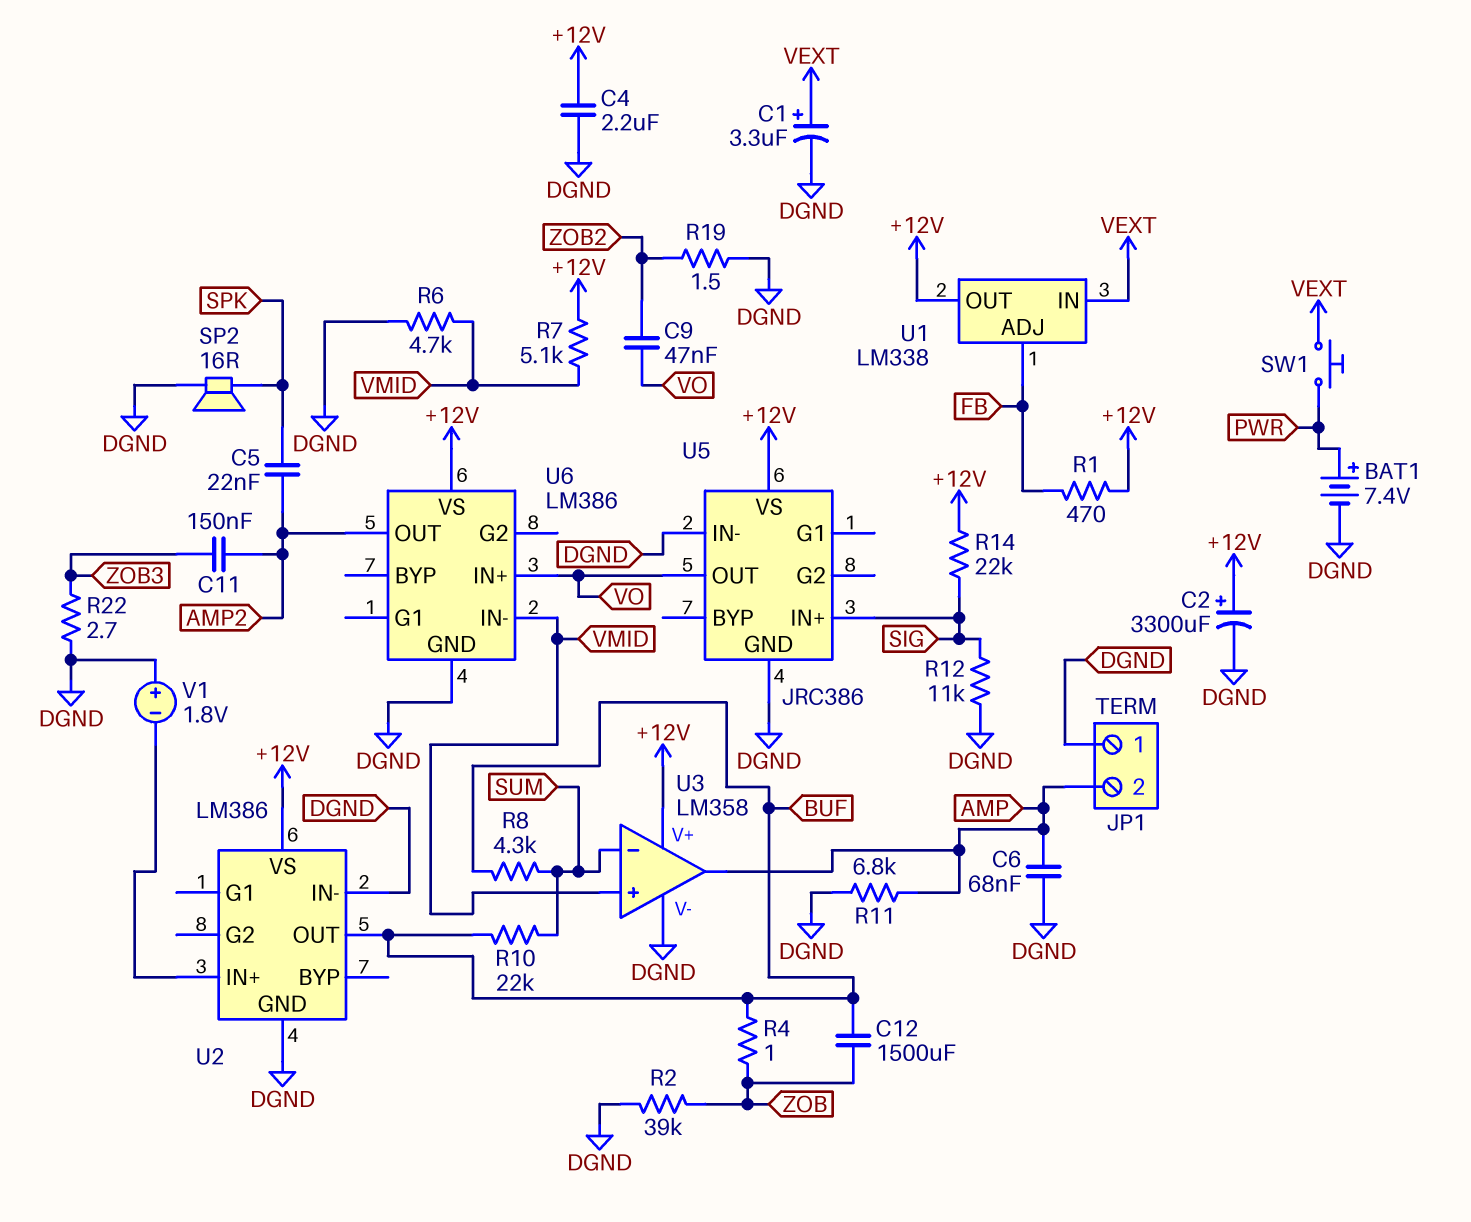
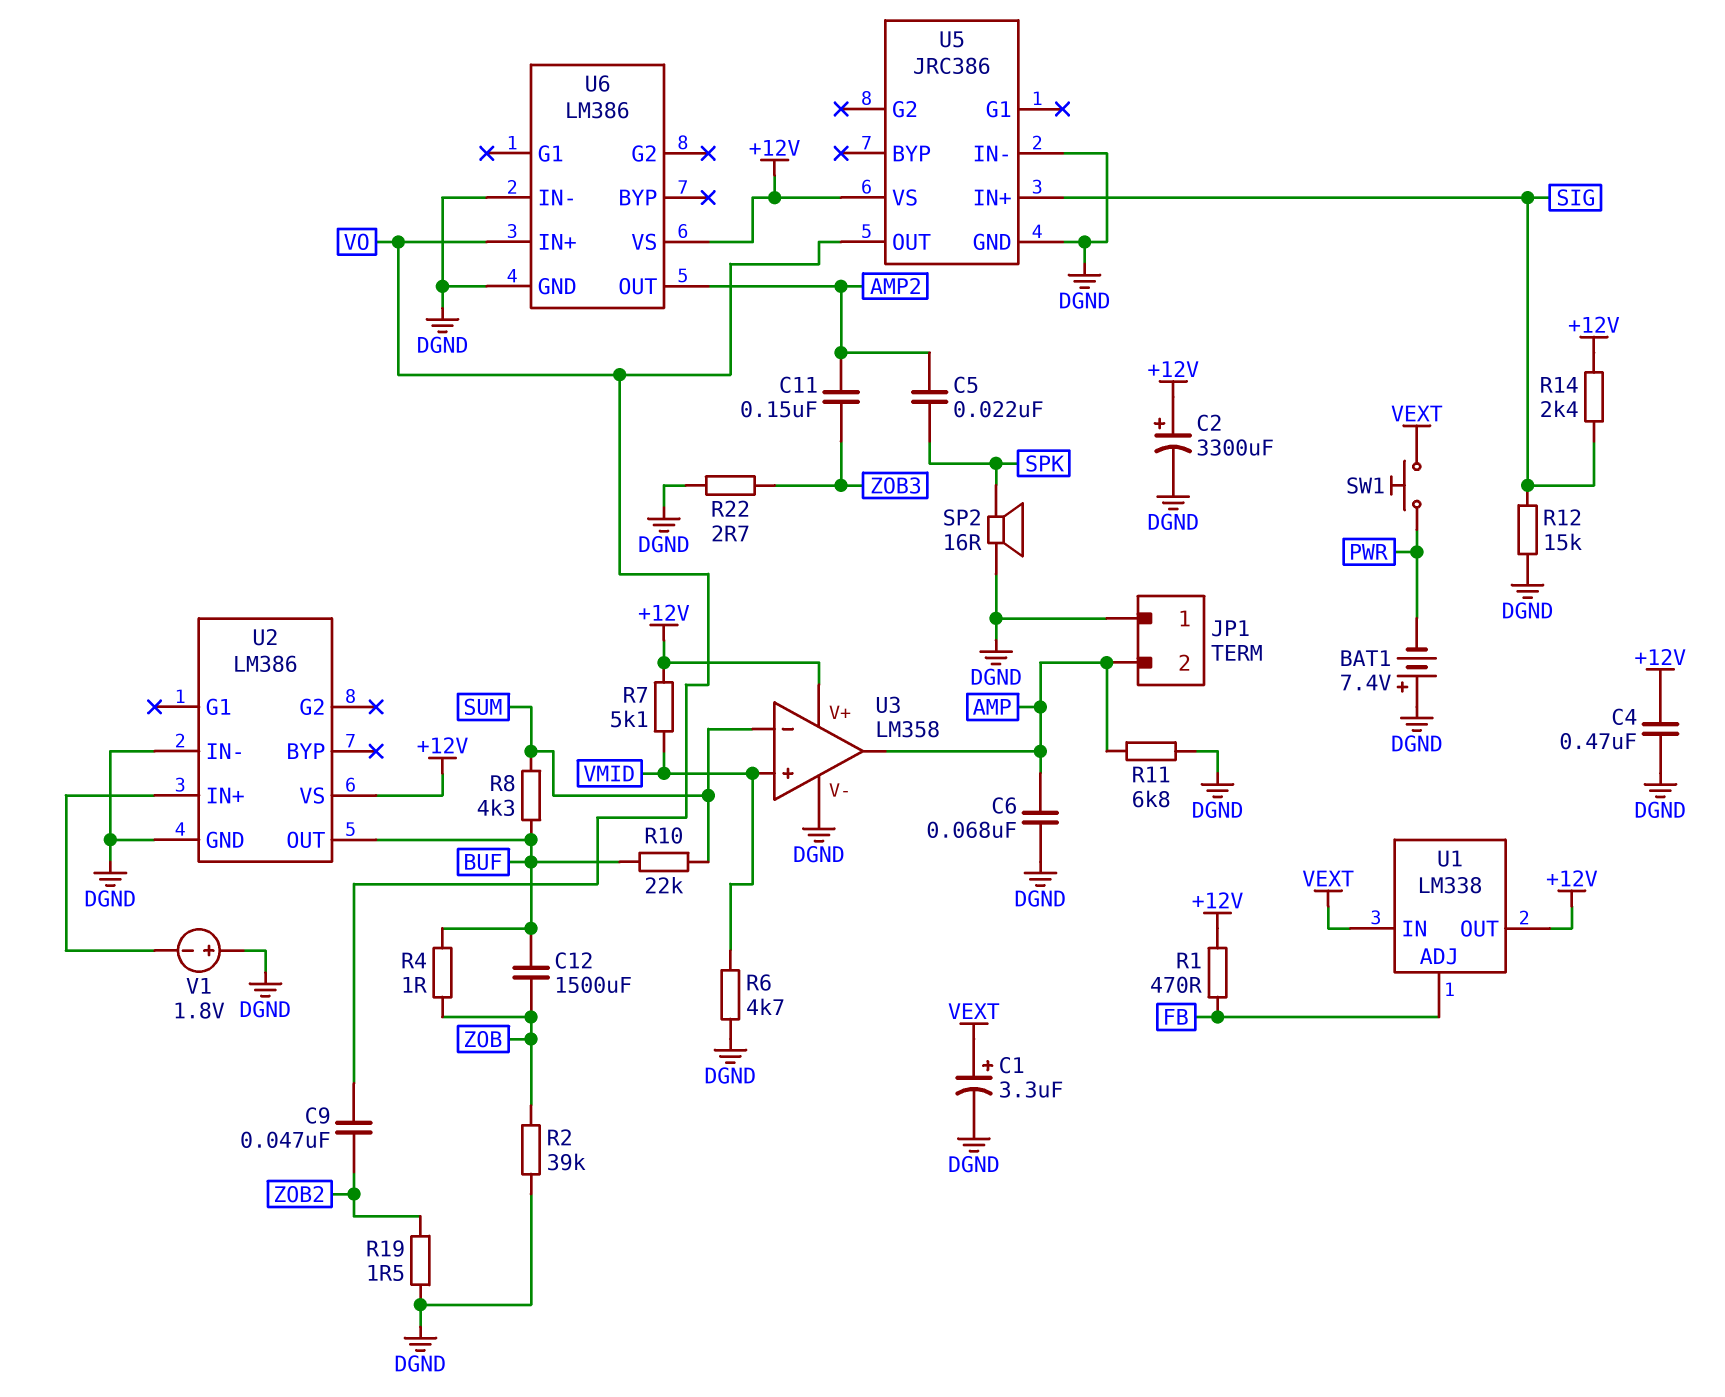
BAT1: 7.4V (plus PWR, minus DGND) -> 7.4V (plus DGND, minus PWR)
C4: 2.2uF (+12V, DGND) -> 470nF (+12V, DGND)
R12: 11k (DGND, SIG) -> 15k (DGND, SIG)
R14: 22k (+12V, SIG) -> 2.4k (+12V, SIG)
U6 pin IN-: VMID -> DGND

